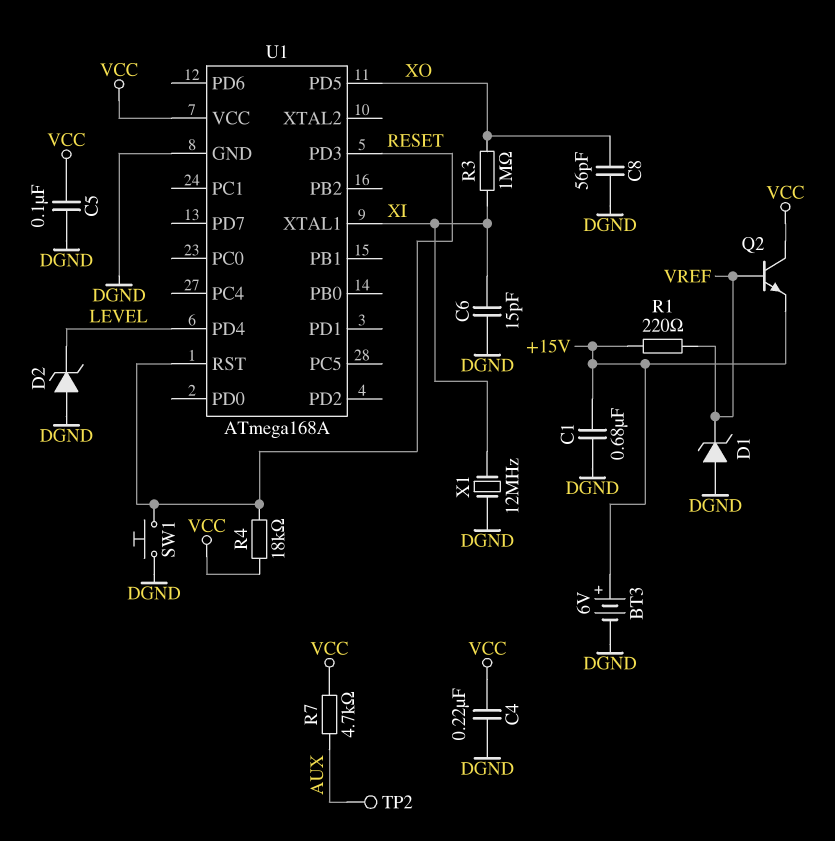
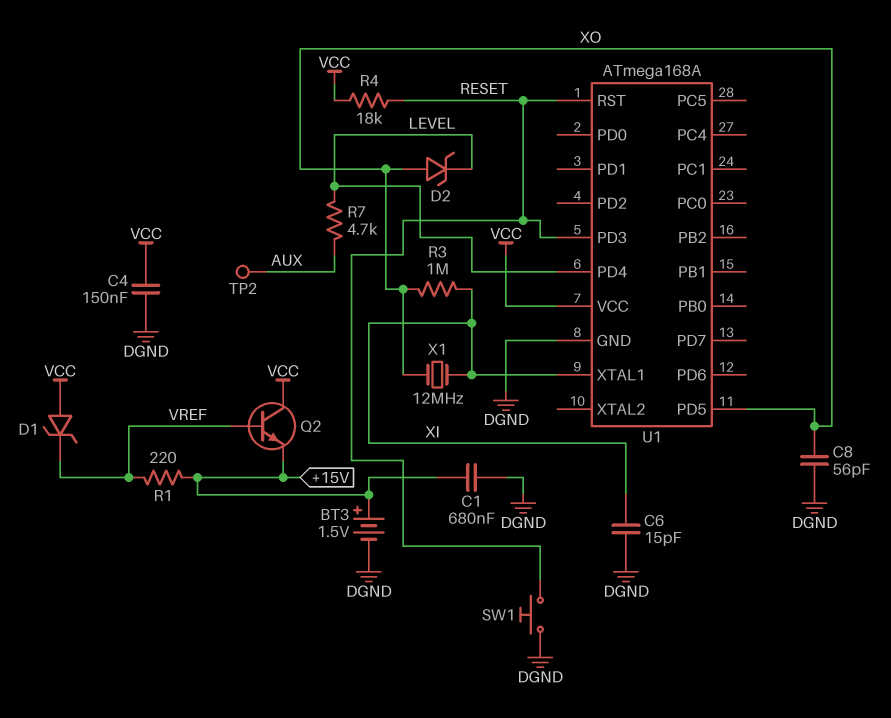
BT3: 6V (plus +15V, minus DGND) -> 1.5V (plus +15V, minus DGND)
C4: 220nF (DGND, VCC) -> 150nF (DGND, VCC)
C5: 100nF (DGND, VCC) -> none
D1: zener (A DGND, K VREF) -> zener (A VCC, K VREF)
D2: zener (A DGND, K LEVEL) -> zener (A XO, K LEVEL)
R7: 4.7k (AUX, VCC) -> 4.7k (AUX, LEVEL)
X1: 12MHz (DGND, XI) -> 12MHz (XI, XO)

